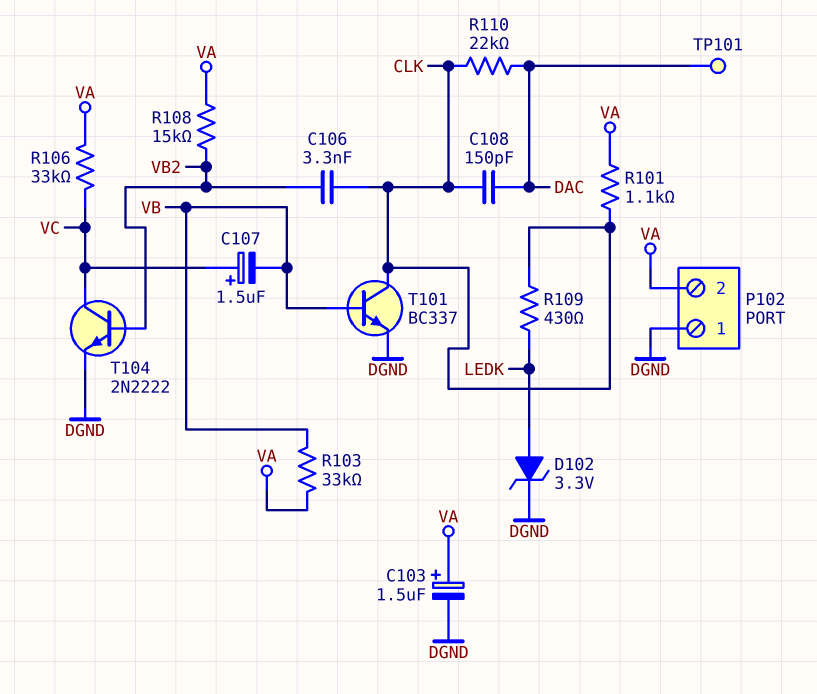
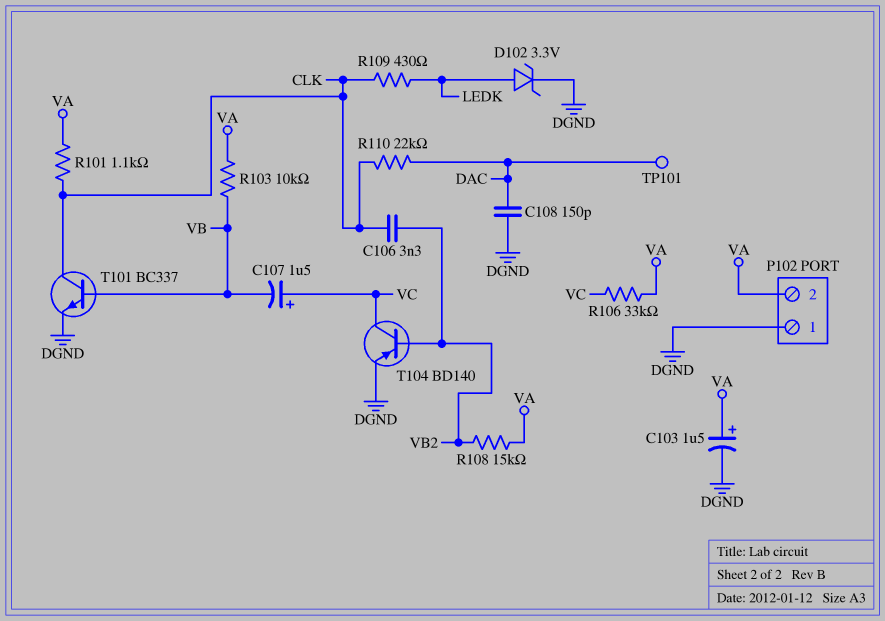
C108: 150pF (CLK, DAC) -> 150pF (DAC, DGND)
R103: 33k (VA, VB) -> 10k (VA, VB)
T104: NPN 2N2222 (B VB2, C VC, E DGND) -> PNP BD140 (B VB2, C VC, E DGND)

